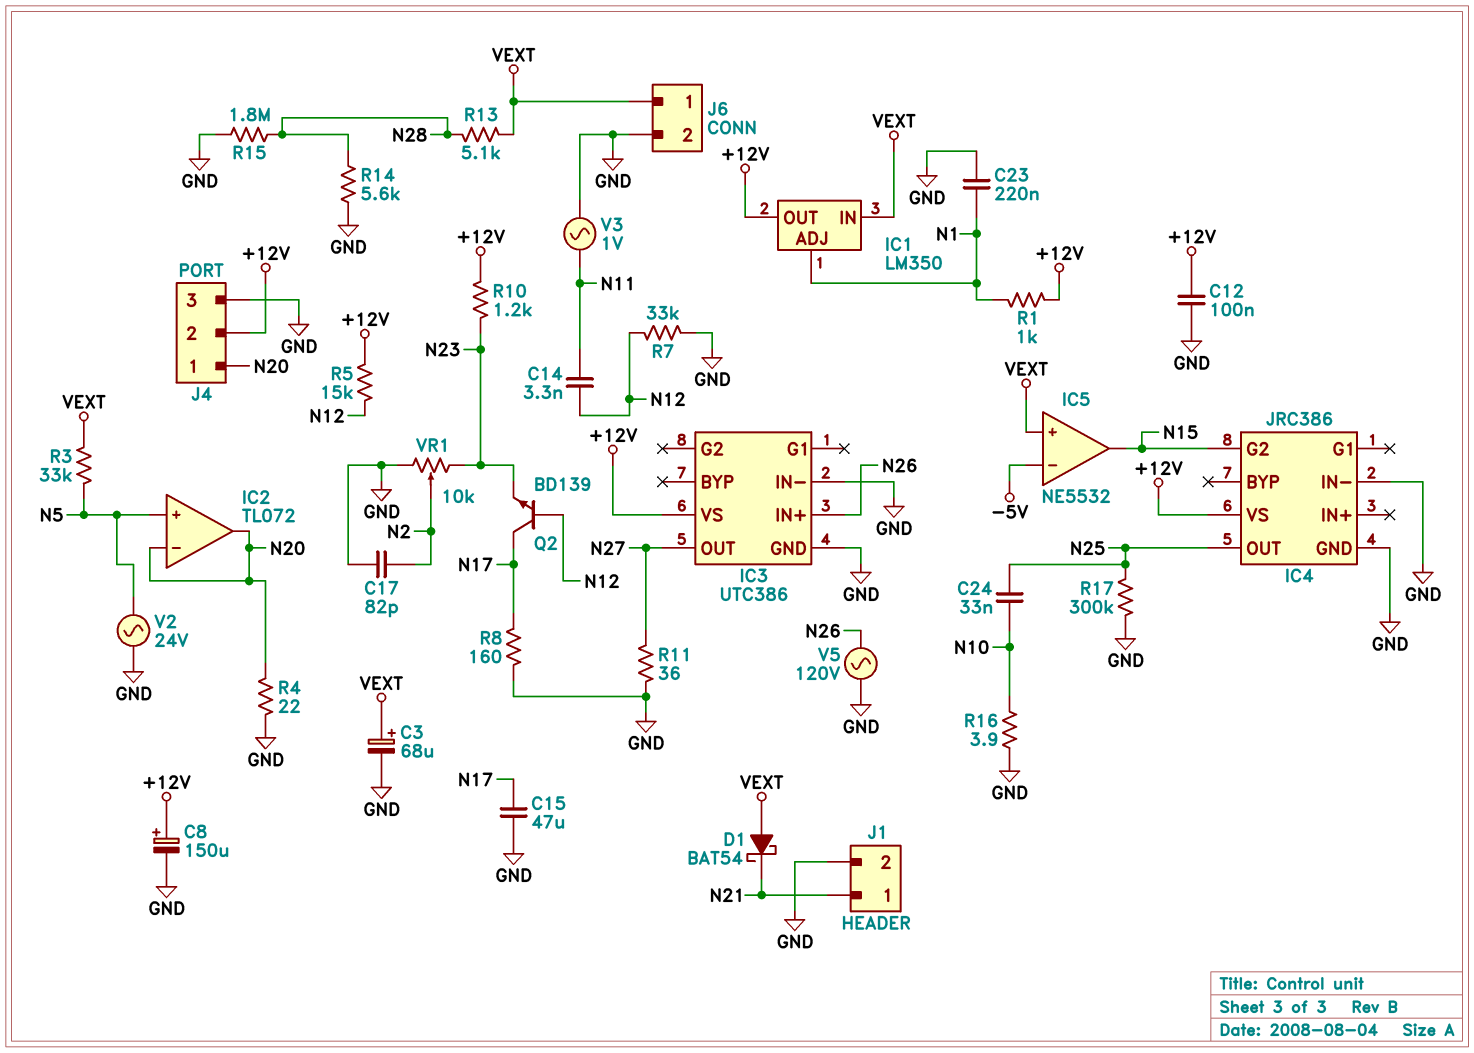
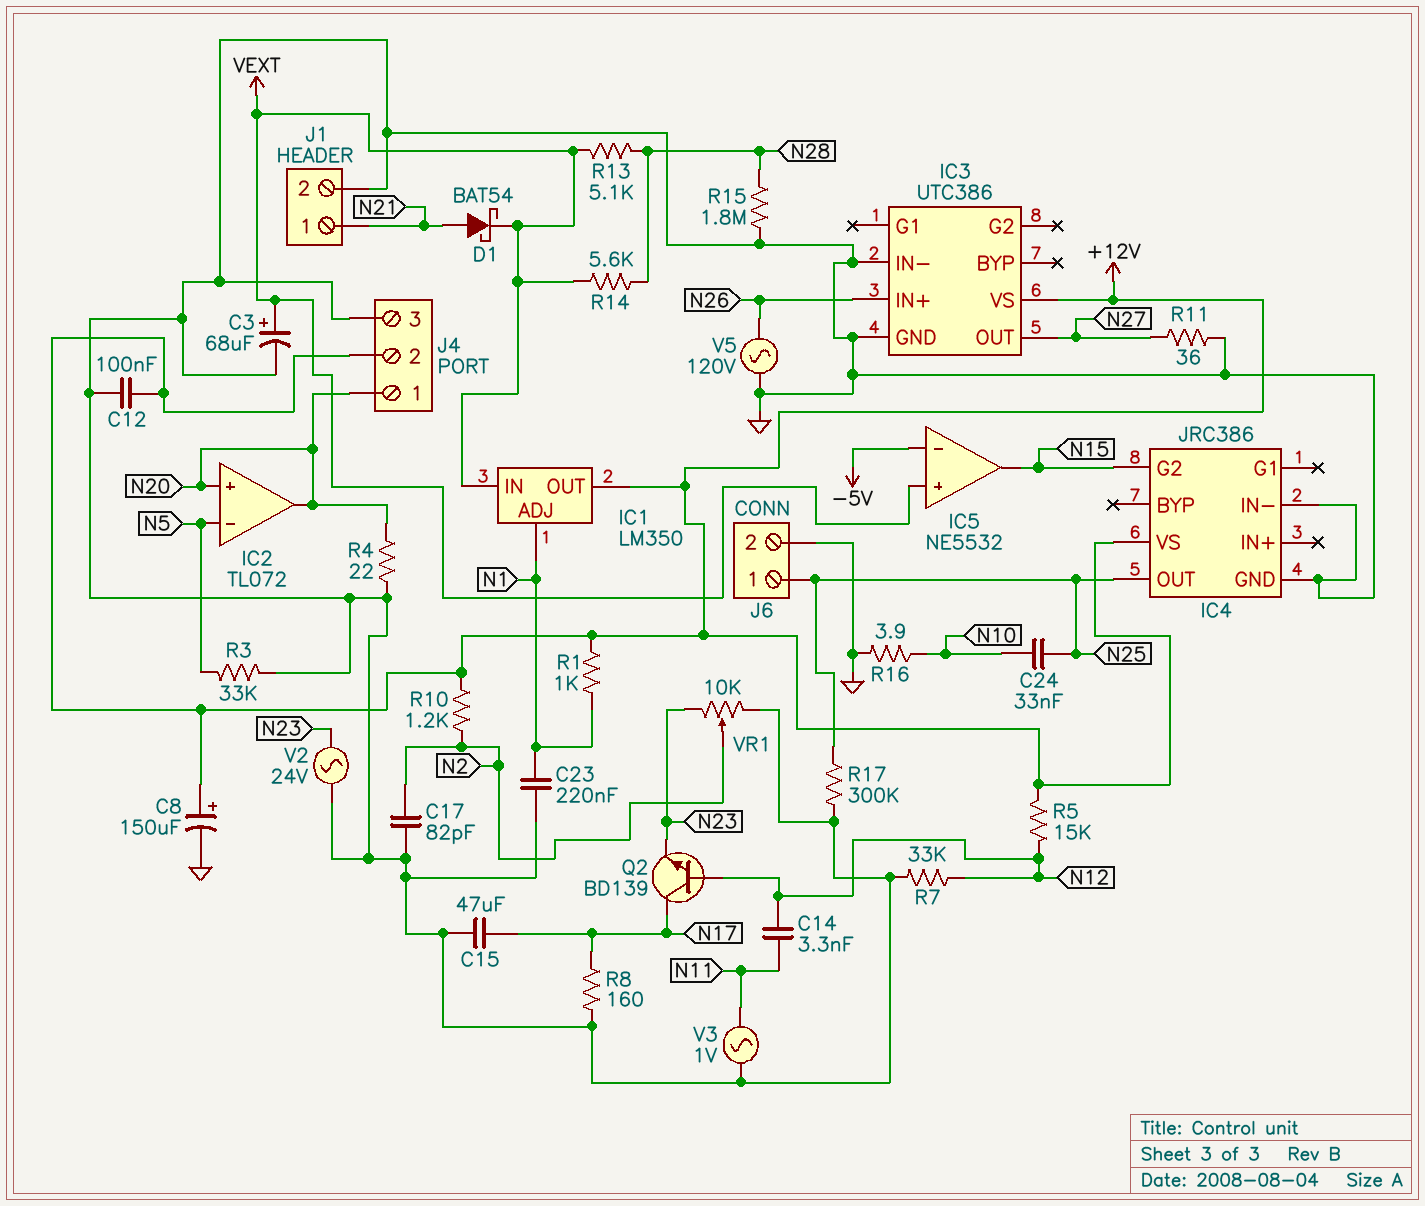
D1: schottky BAT54 (A VEXT, K N21) -> schottky BAT54 (A N21, K VEXT)
IC2 pin in+: N5 -> N20
IC2 pin in-: N20 -> N5
J6 pin 1: VEXT -> N25
R3: 33k (N5, VEXT) -> 33k (GND, N5)
R10: 1.2k (+12V, N23) -> 1.2k (+12V, N2)
R14: 5.6k (GND, N28) -> 5.6k (N28, VEXT)
V2: AC 24V (GND, N5) -> AC 24V (GND, N23)

